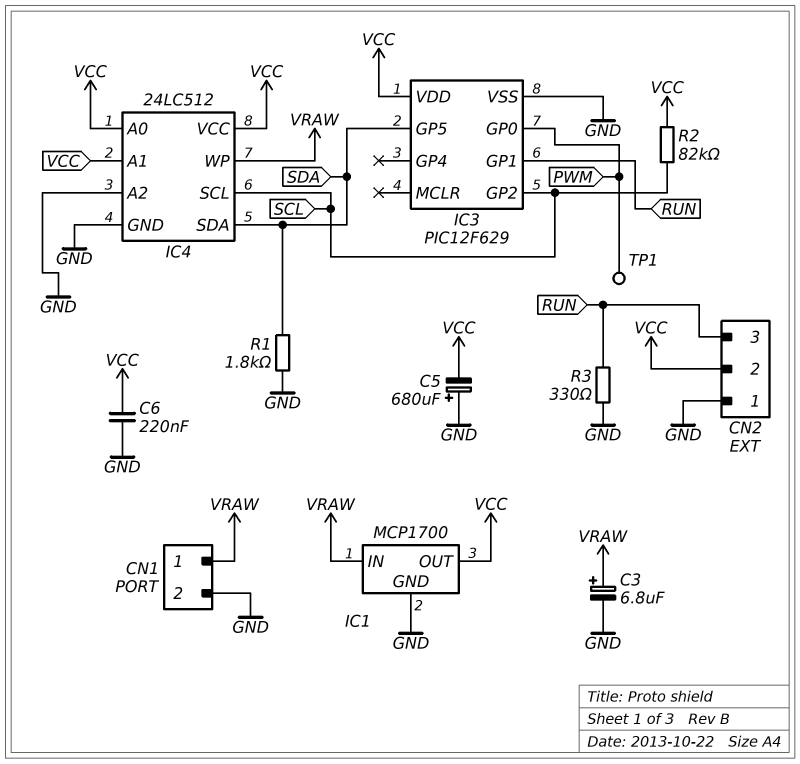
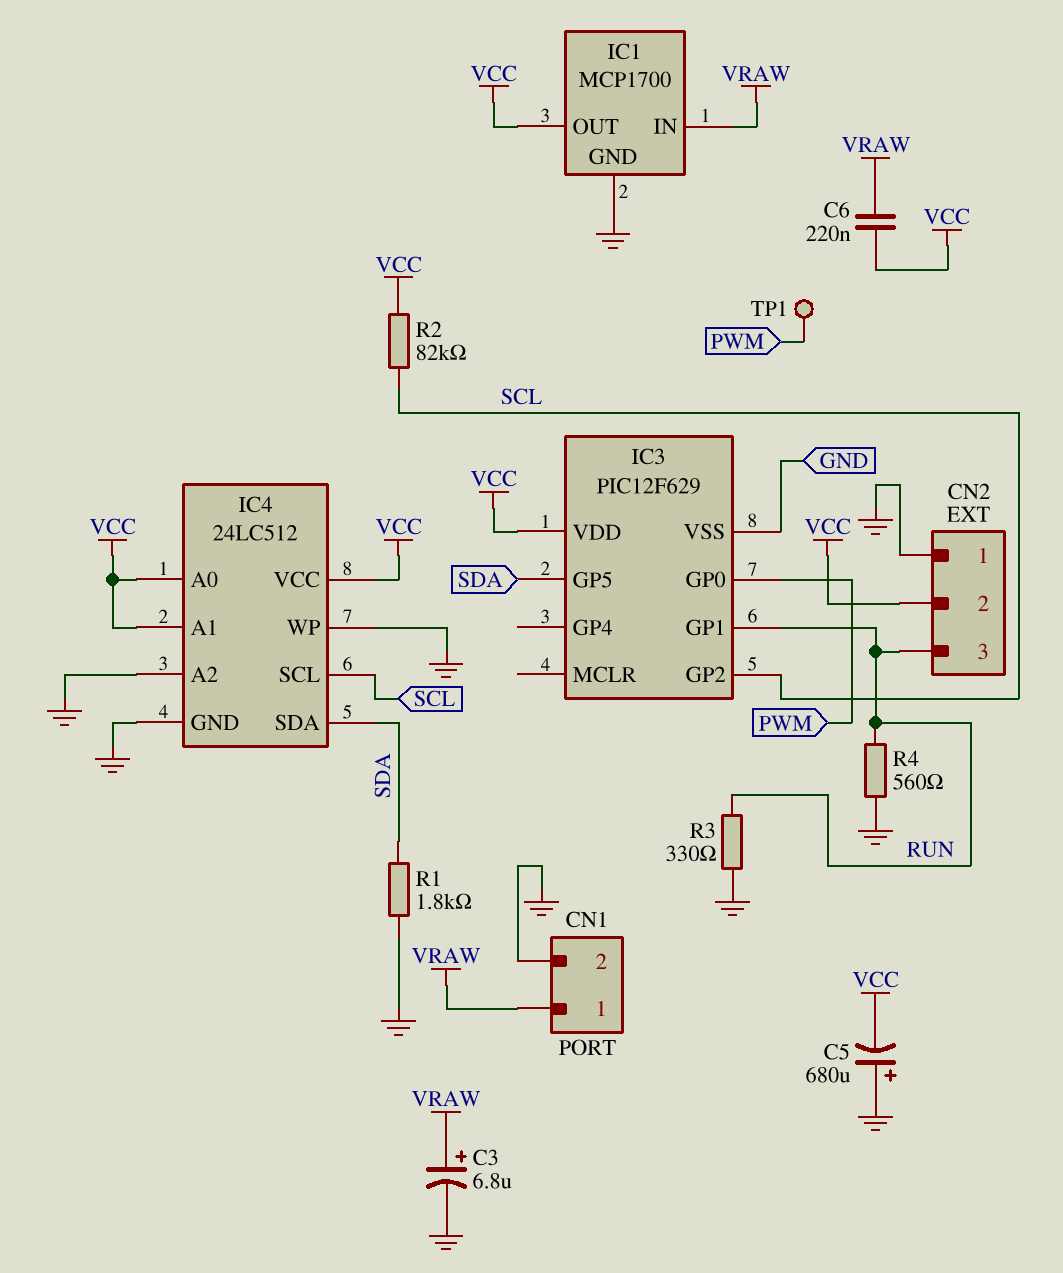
C6: 220nF (GND, VCC) -> 220nF (VCC, VRAW)
IC4 pin WP: VRAW -> GND
R4: none -> 560 (GND, RUN)

